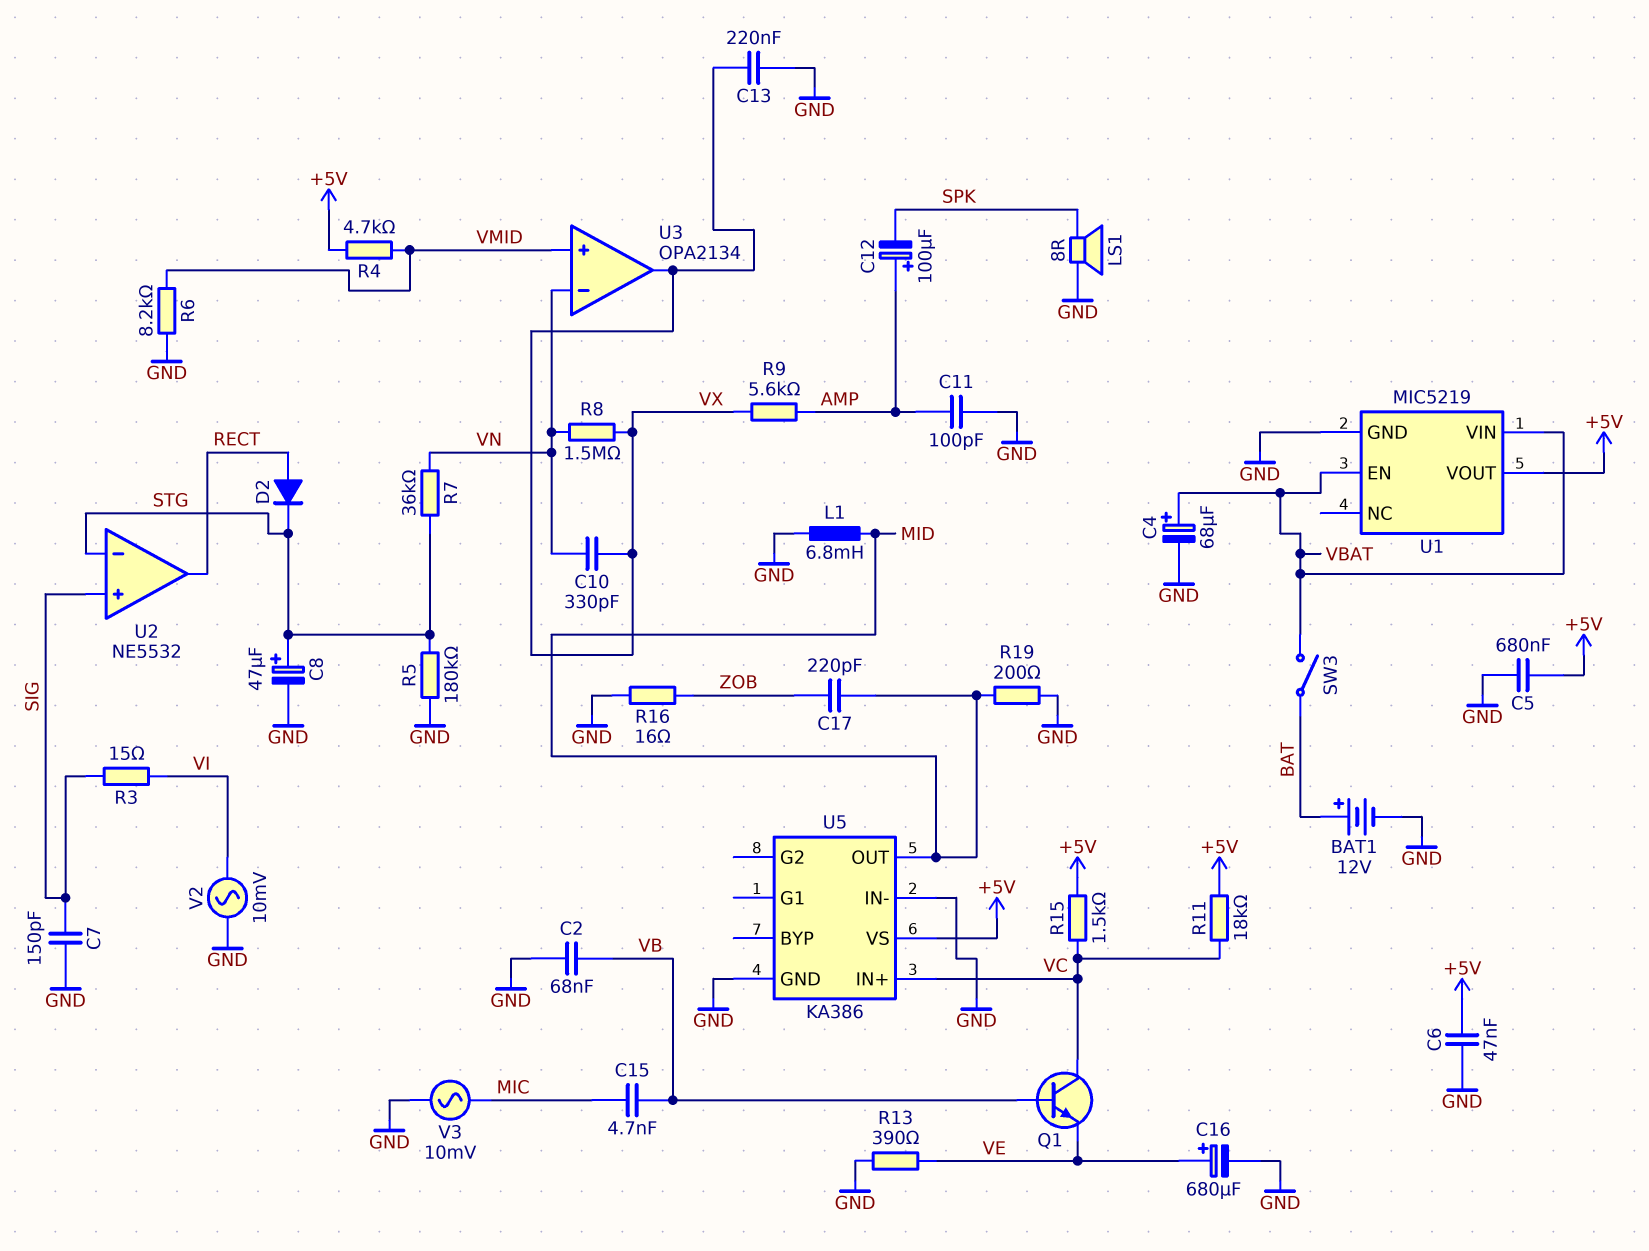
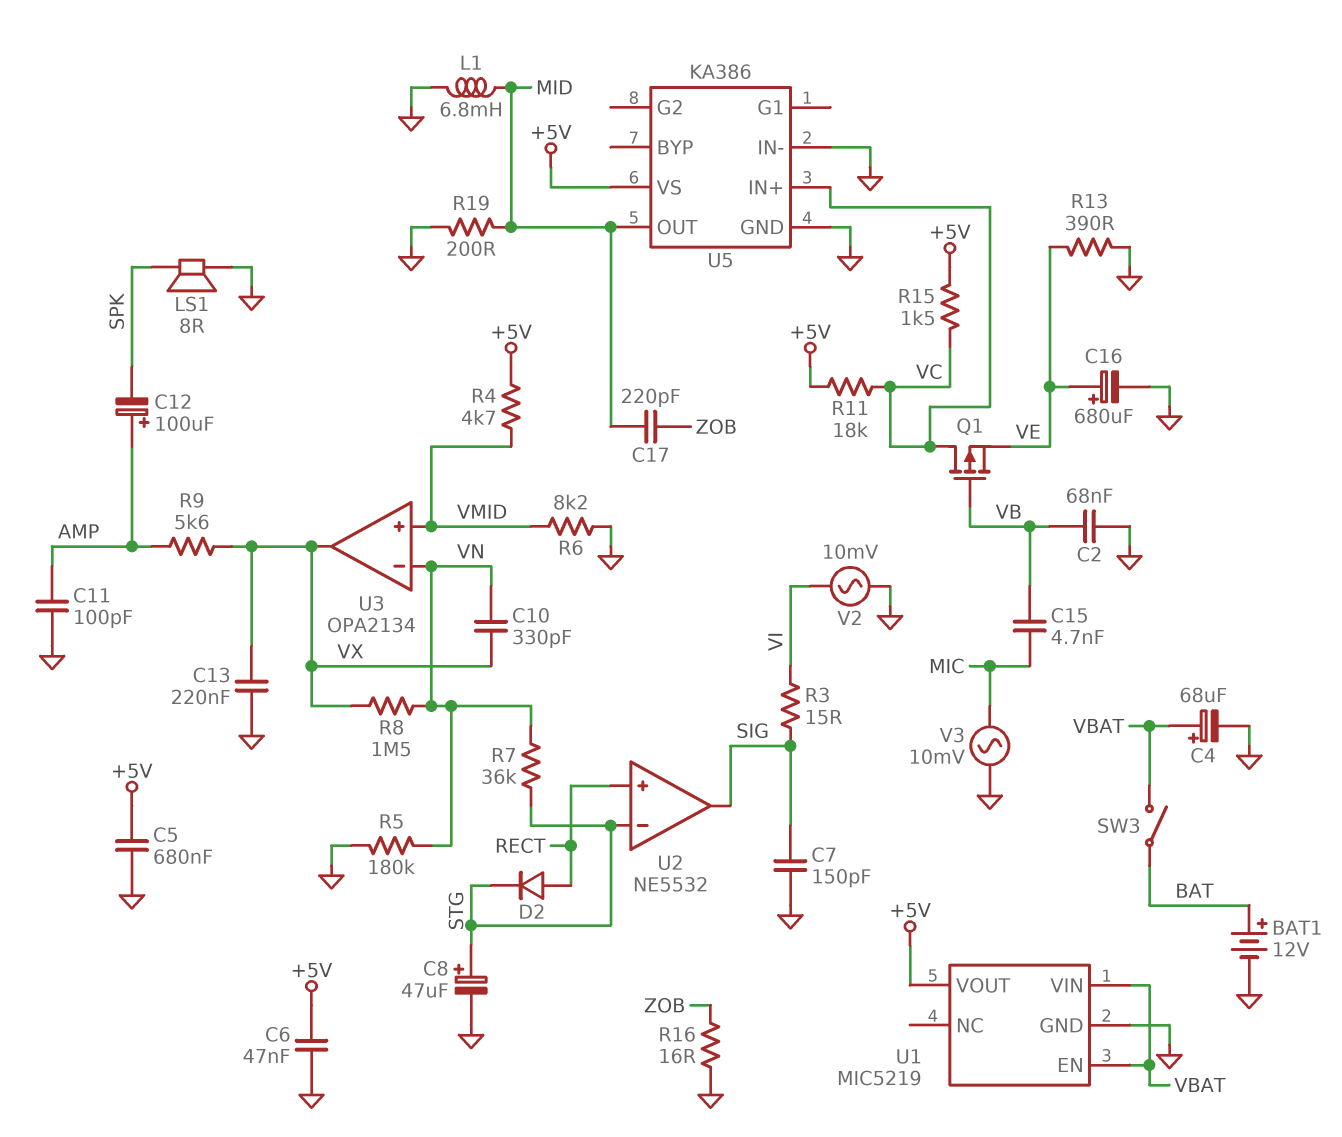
Q1: NPN (B VB, C VC, E VE) -> PMOS (G VB, D VC, S VE)
R5: 180k (GND, STG) -> 180k (GND, VN)
U2 pin in+: SIG -> RECT
U2 pin out: RECT -> SIG

